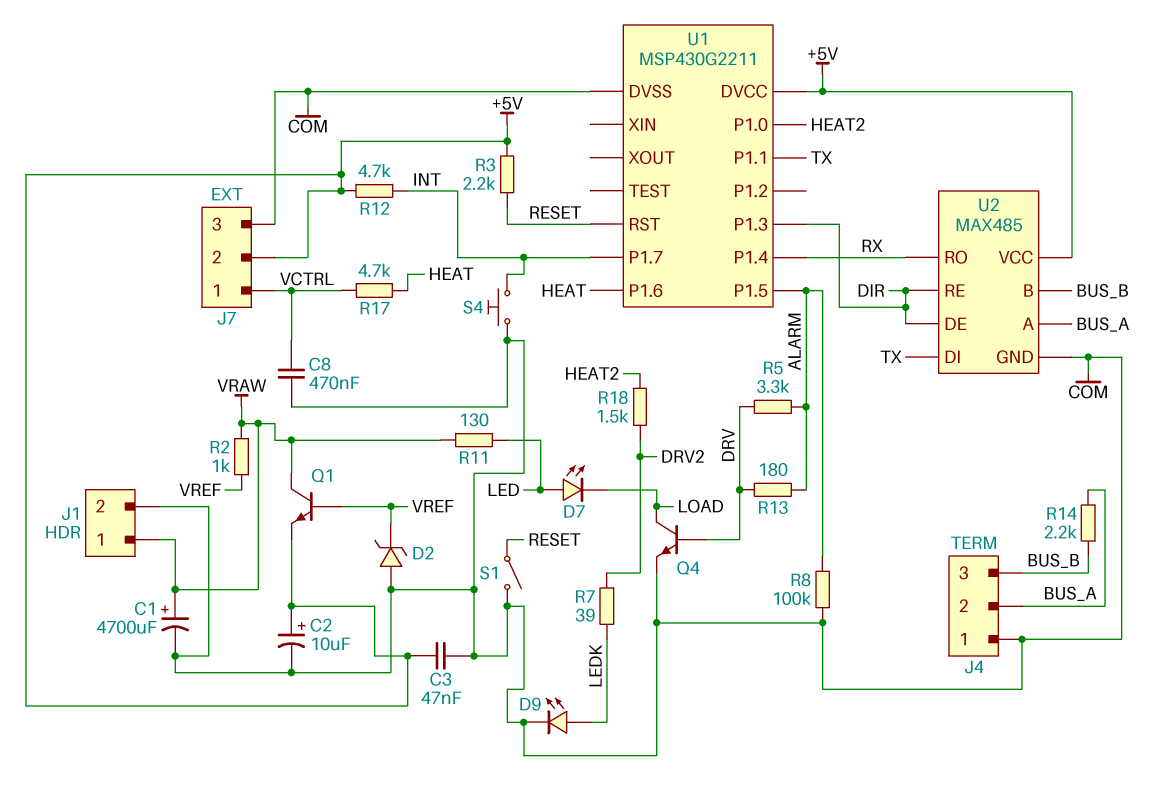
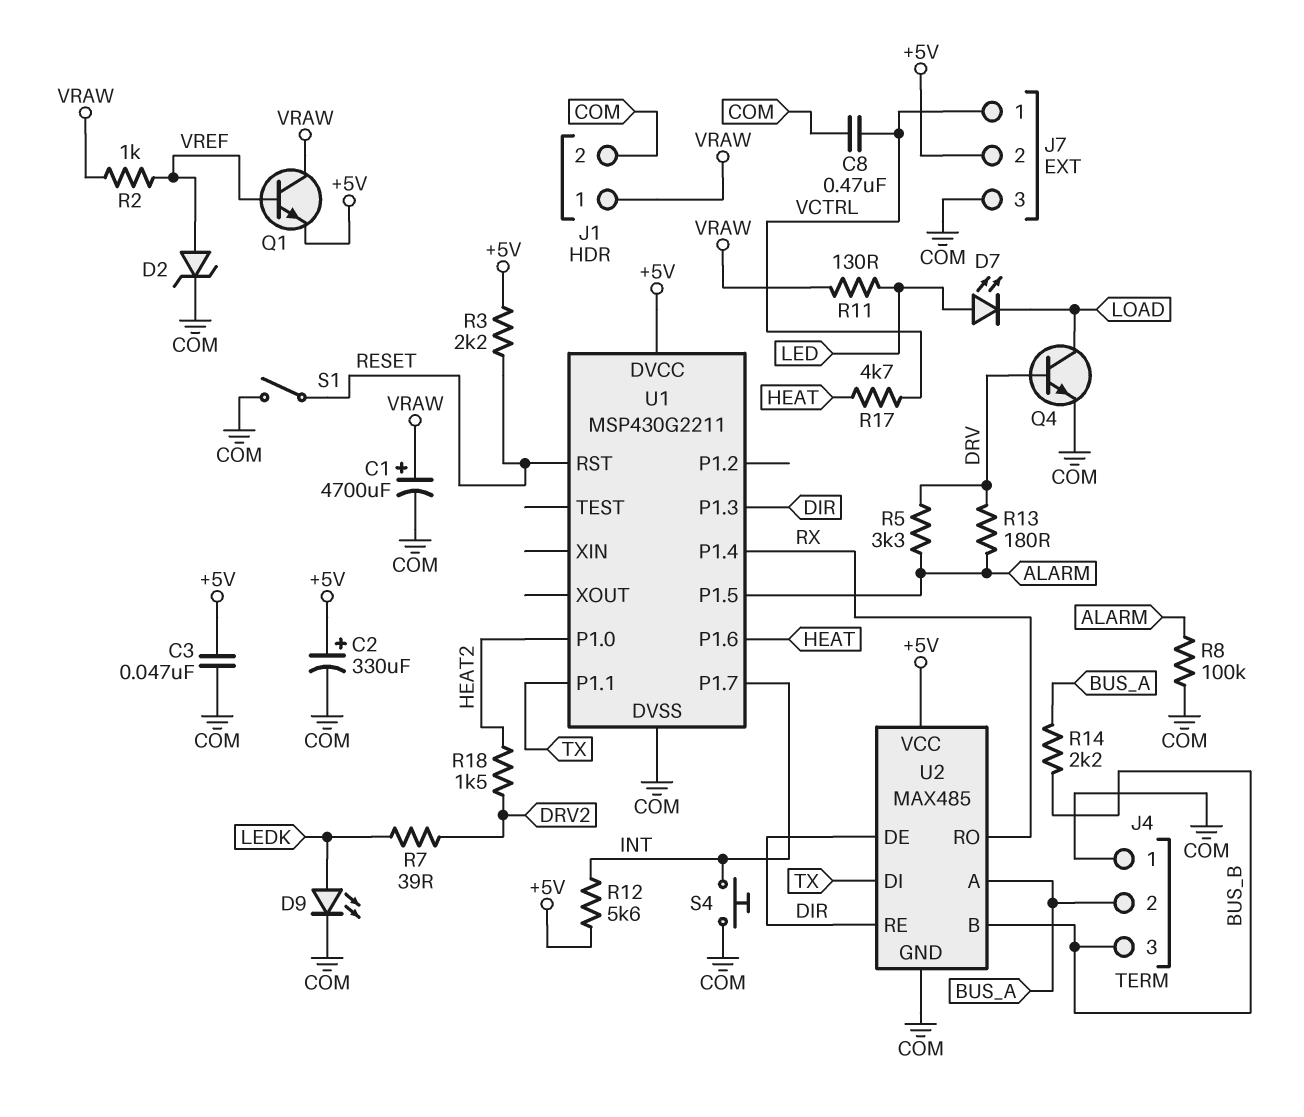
C2: 10uF (plus +5V, minus COM) -> 330uF (plus +5V, minus COM)
D2: zener (A COM, K VREF) -> zener (A VREF, K COM)
R12: 4.7k (+5V, INT) -> 5.6k (+5V, INT)

